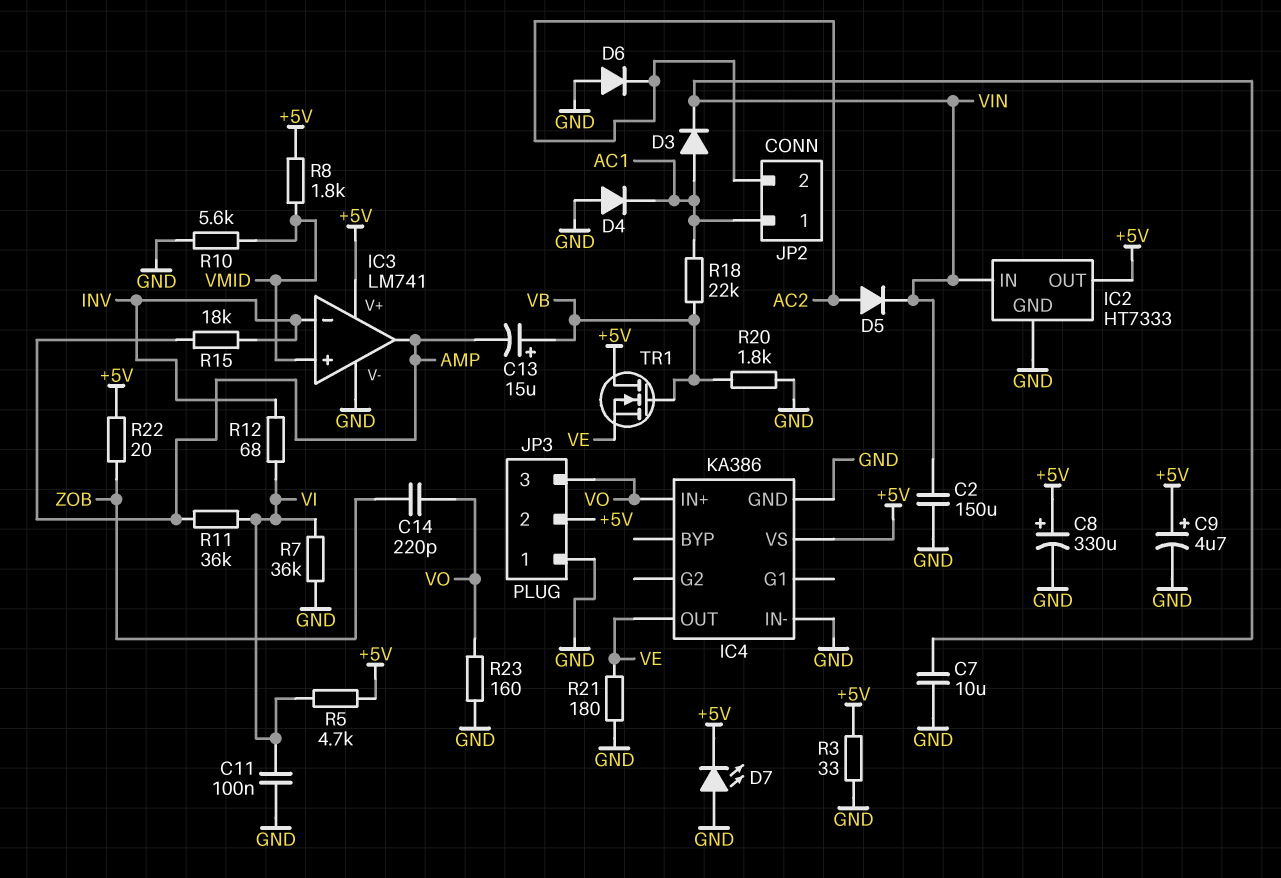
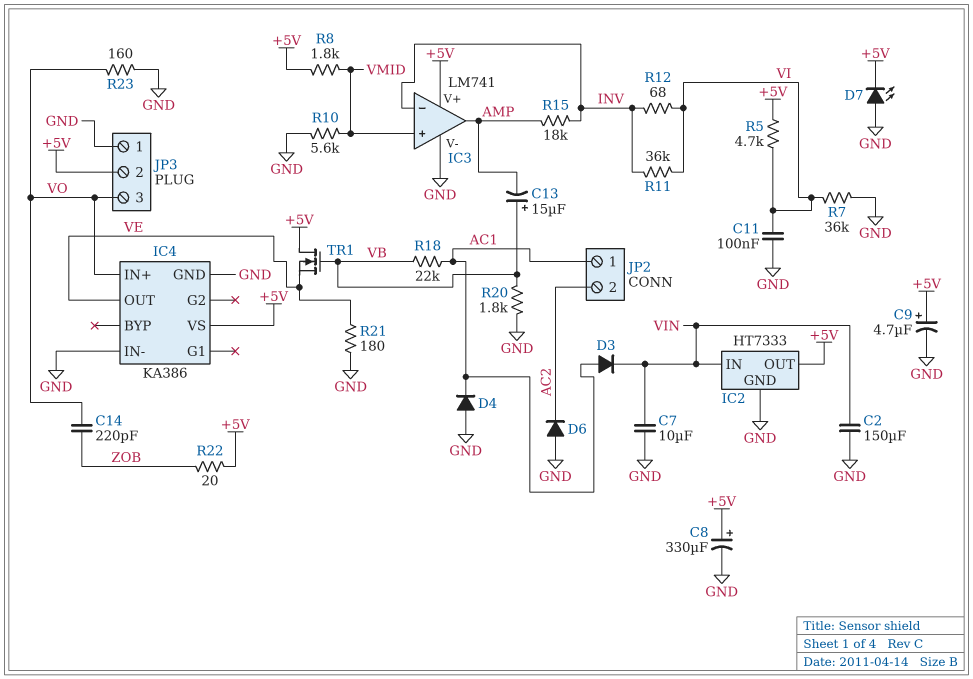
D5: diode (A AC2, K VIN) -> none
R3: 33 (+5V, GND) -> none
R11: 36k (AMP, VI) -> 36k (INV, VI)

